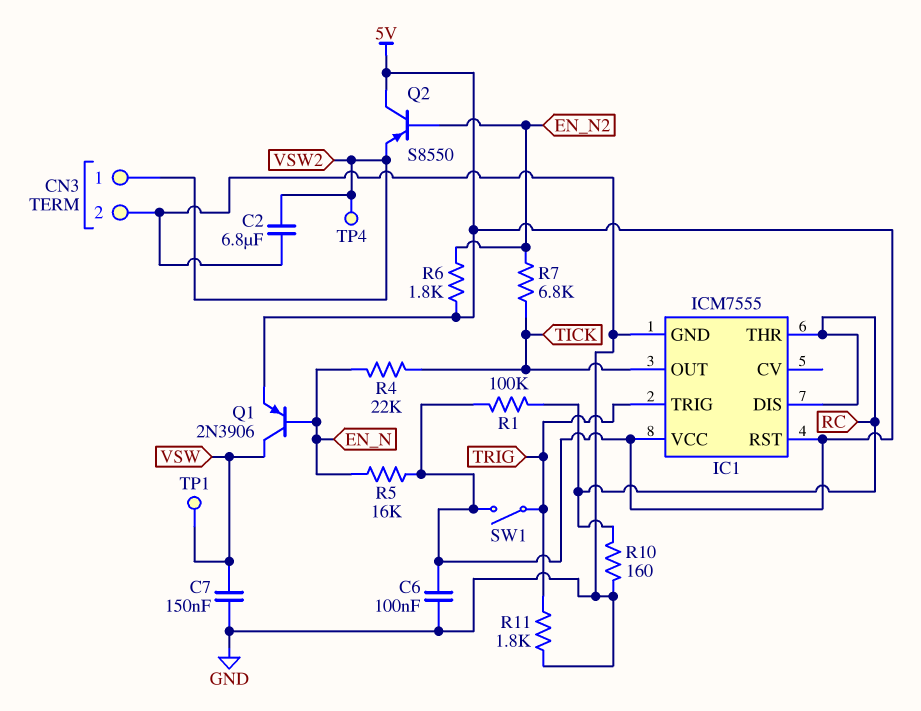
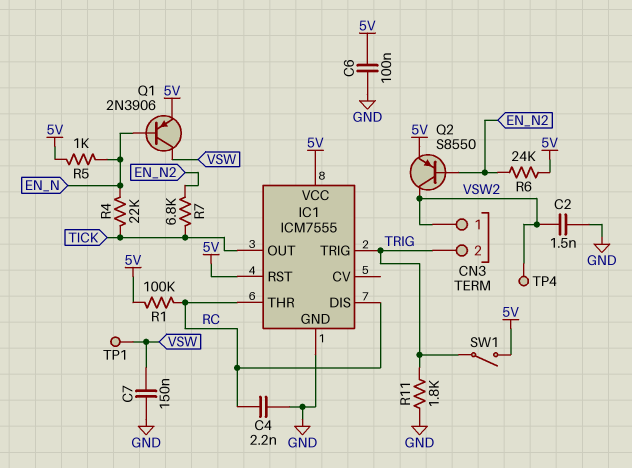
C2: 6.8uF (GND, VSW2) -> 1.5nF (GND, VSW2)
C4: none -> 2.2nF (GND, RC)
CN3 pin 2: GND -> TRIG
Q2: PNP S8550 (B EN_N2, C 5V, E VSW2) -> PNP S8550 (B EN_N2, C VSW2, E 5V)
R5: 16k (5V, EN_N) -> 1k (5V, EN_N)
R6: 1.8k (5V, EN_N2) -> 24k (5V, EN_N2)
R10: 160 (GND, RC) -> none

